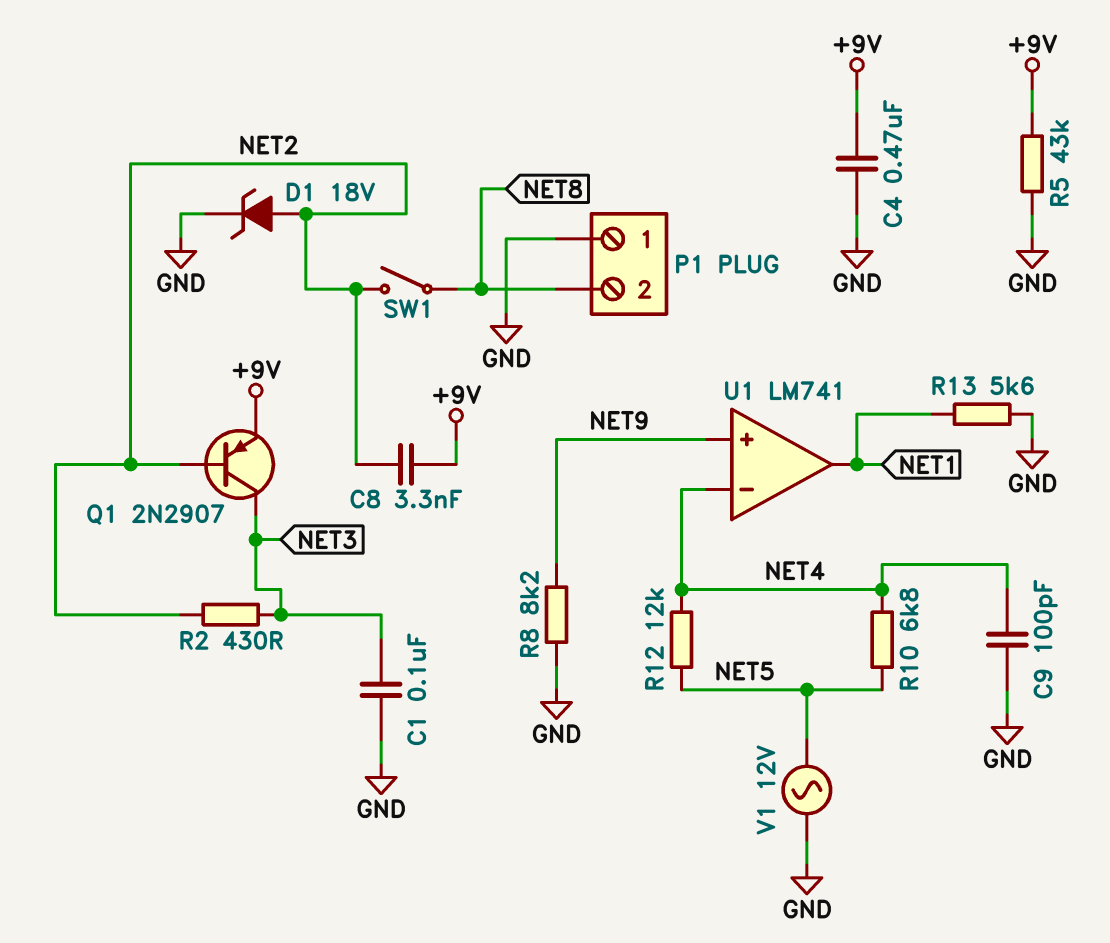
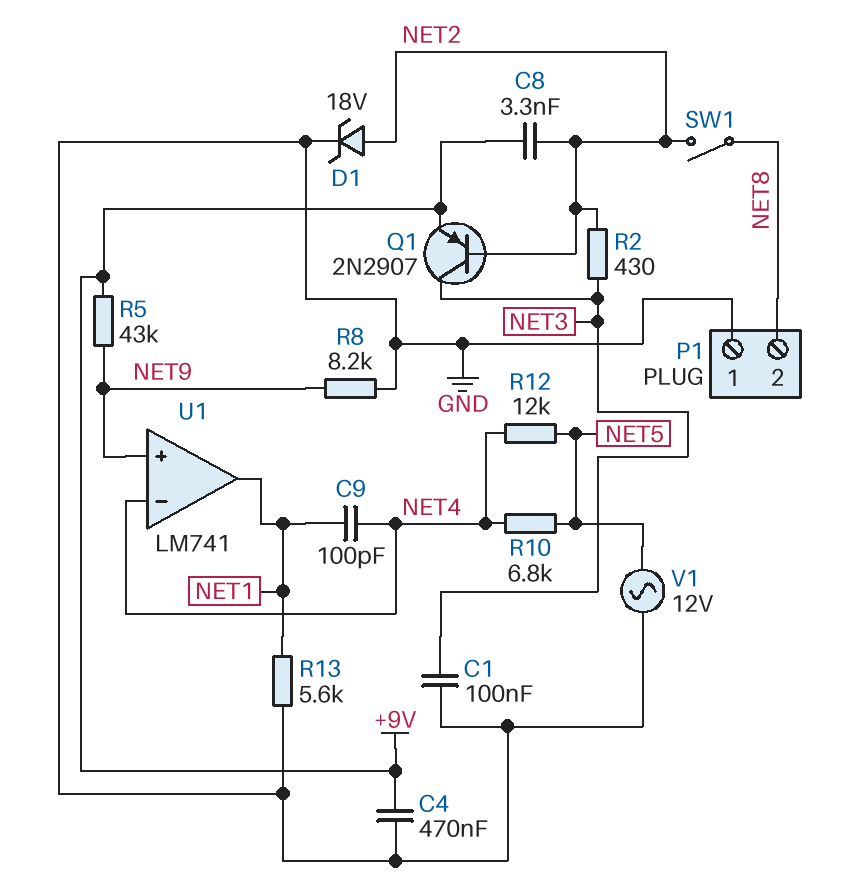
C9: 100pF (GND, NET4) -> 100pF (NET1, NET4)
R5: 43k (+9V, GND) -> 43k (+9V, NET9)

